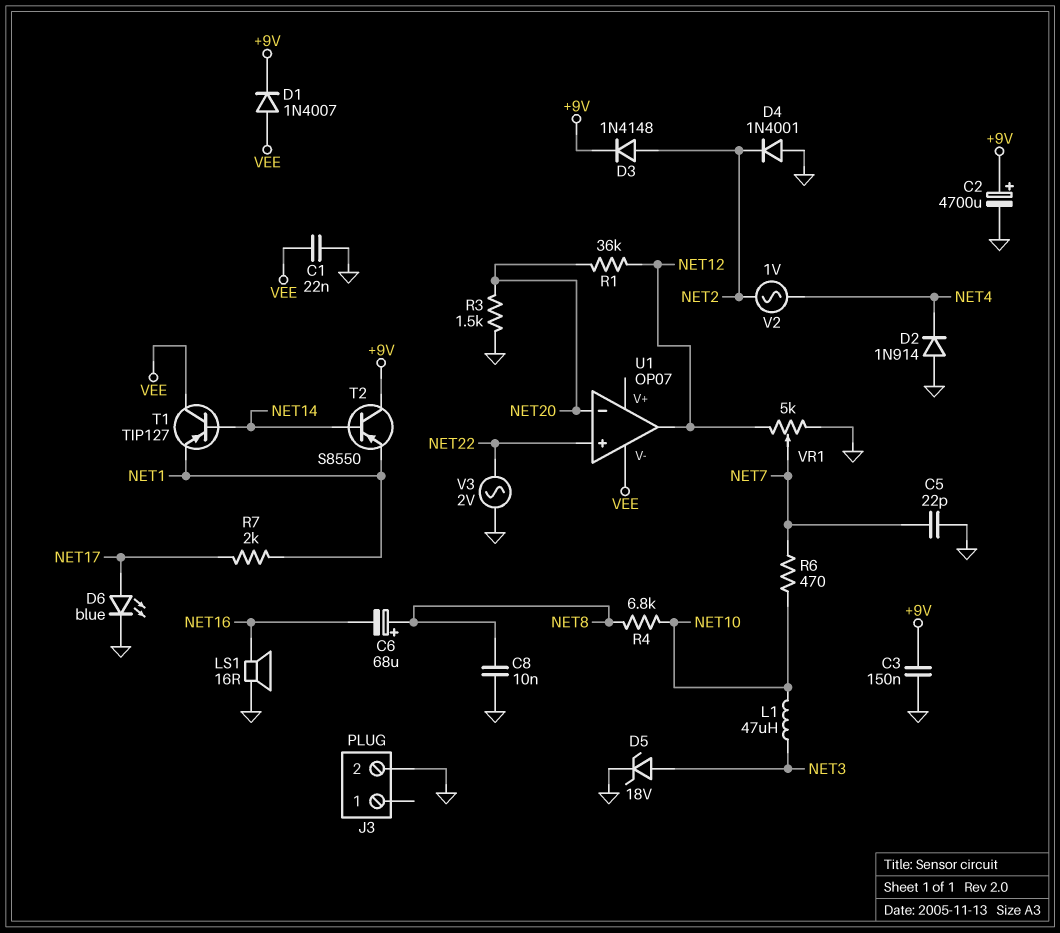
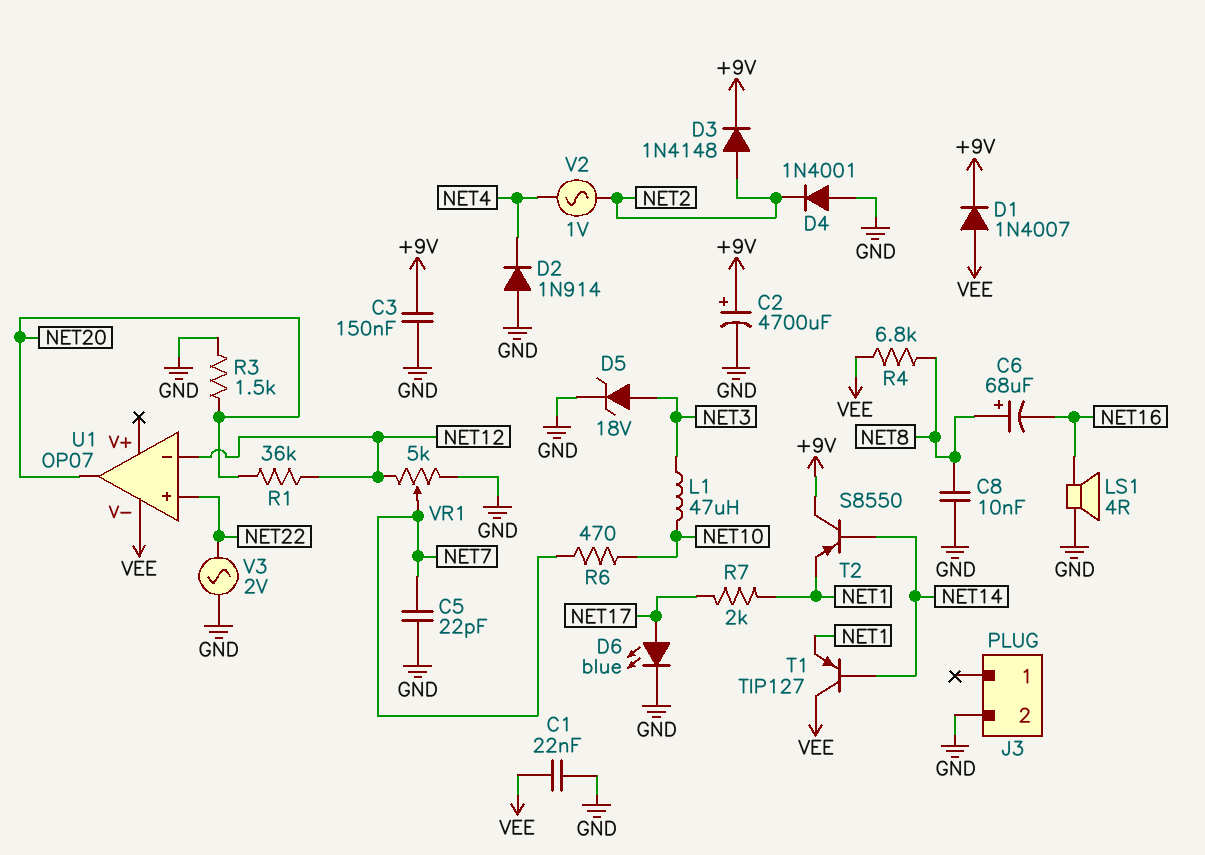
LS1: speaker 16R (GND, NET16) -> speaker 4R (GND, NET16)
R4: 6.8k (NET8, NET10) -> 6.8k (NET8, VEE)
U1 pin in-: NET20 -> NET12
U1 pin out: NET12 -> NET20

